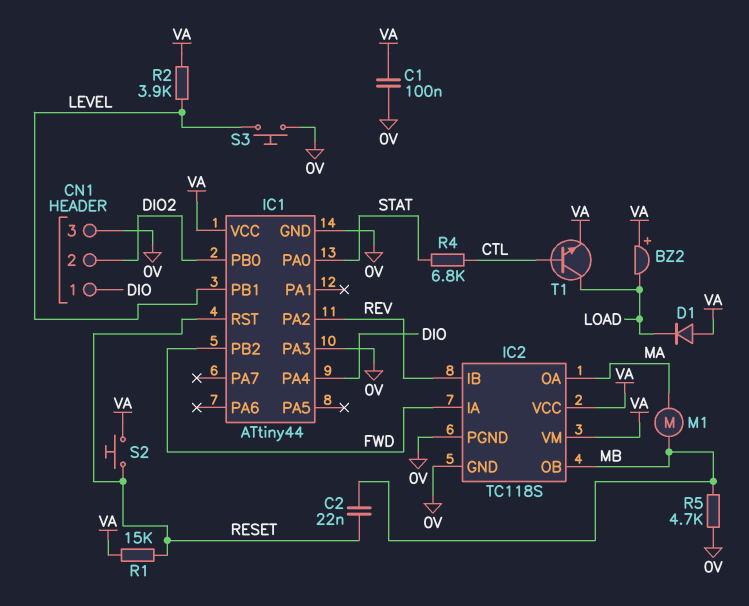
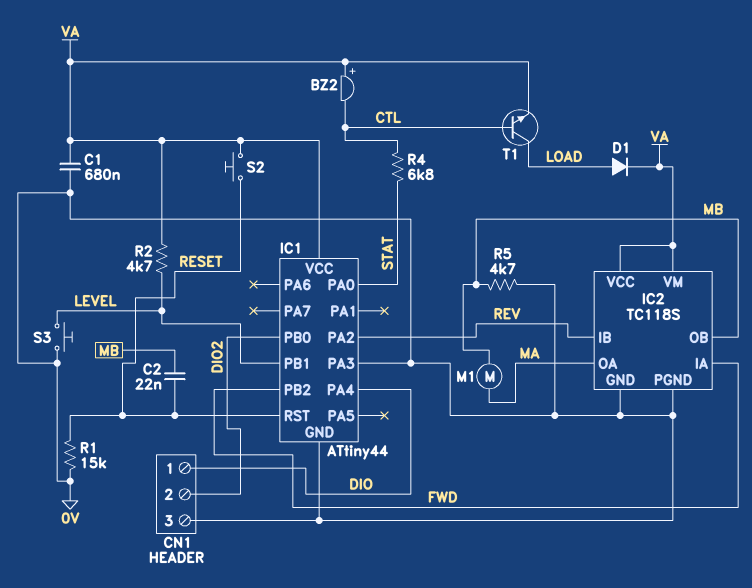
BZ2: buzzer (plus VA, minus LOAD) -> buzzer (plus VA, minus CTL)
C1: 100nF (0V, VA) -> 680nF (0V, VA)
D1: diode (A VA, K LOAD) -> diode (A LOAD, K VA)
R1: 15k (RESET, VA) -> 15k (0V, RESET)
R2: 3.9k (LEVEL, VA) -> 4.7k (LEVEL, VA)

